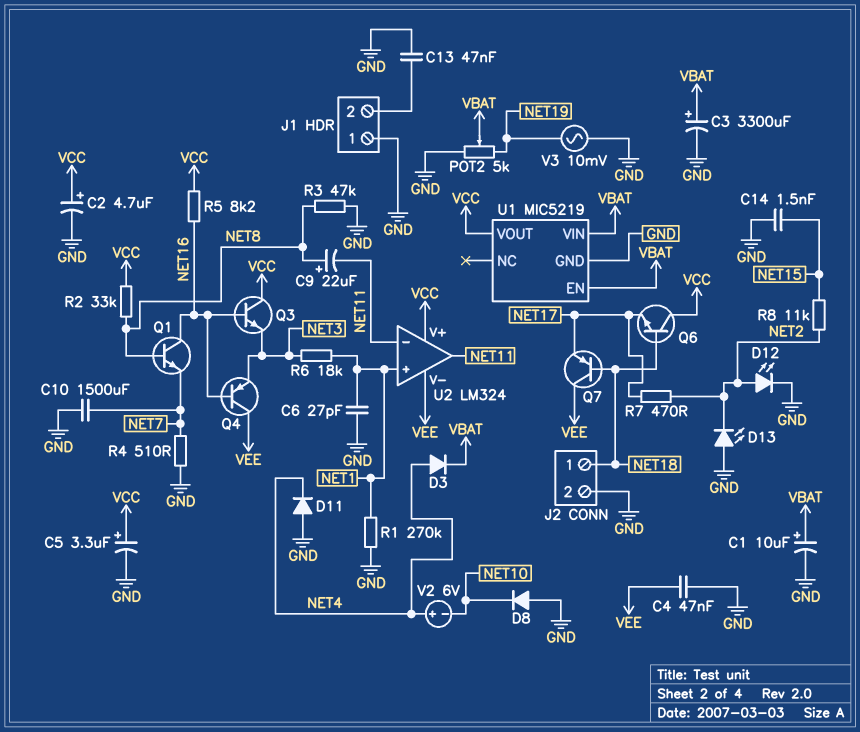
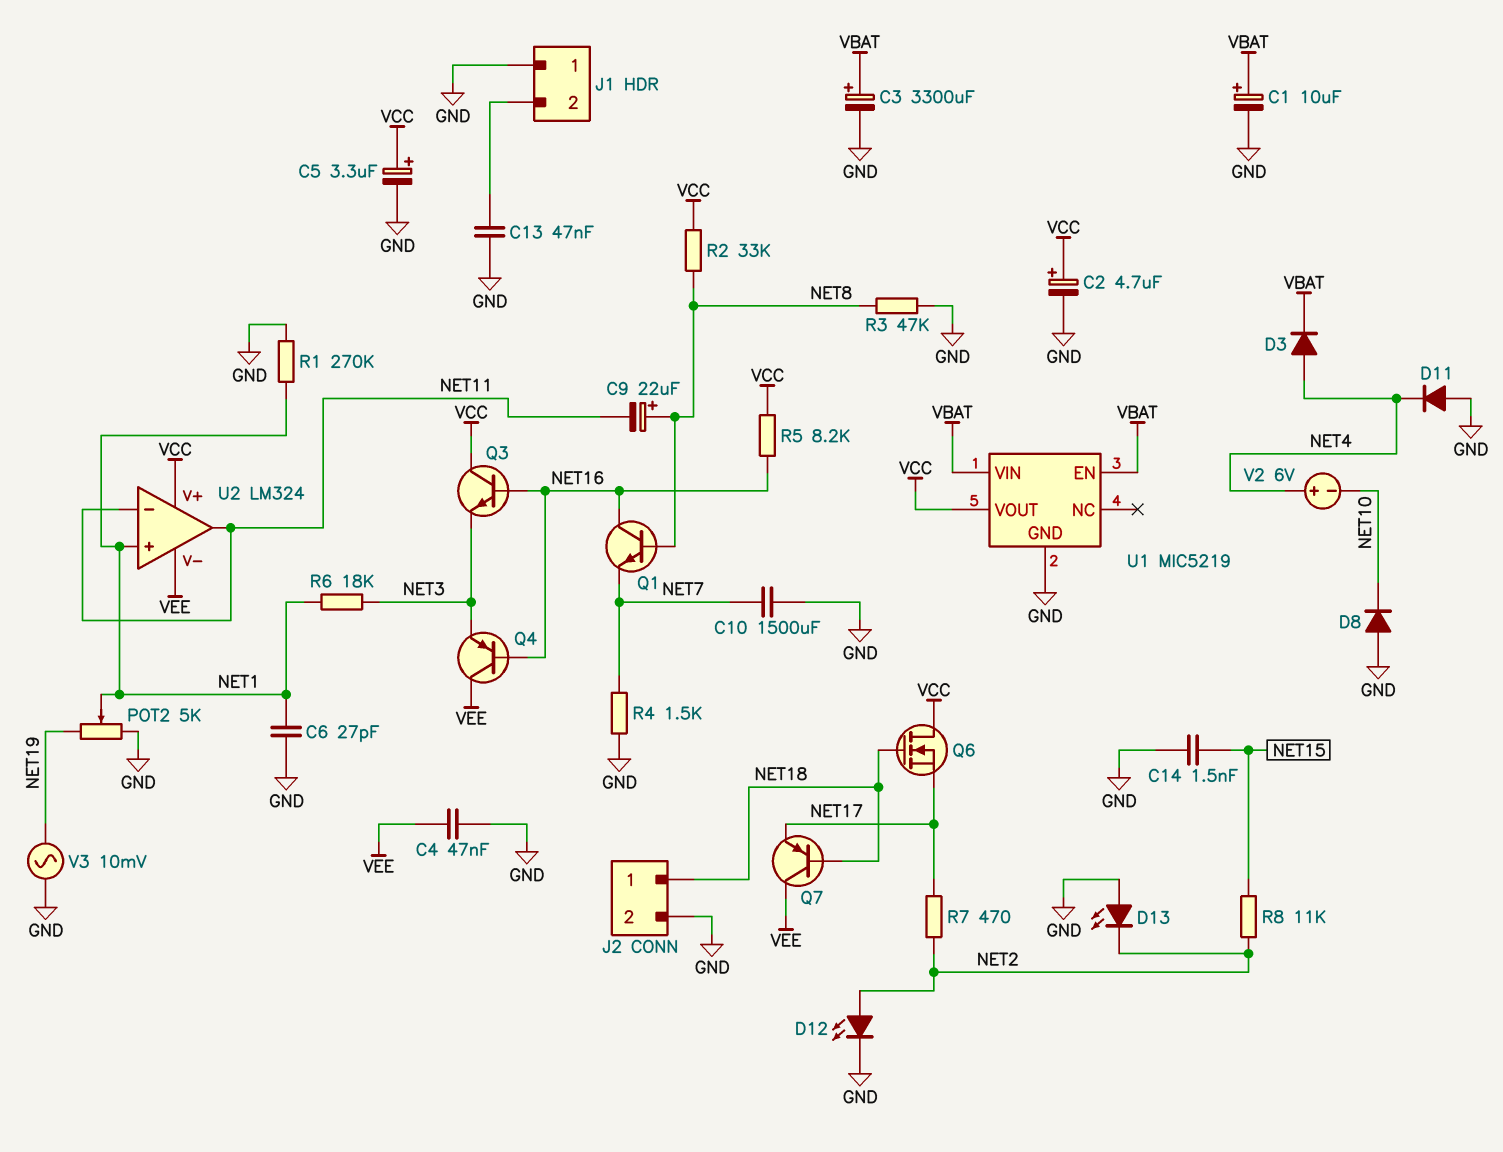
POT2: 5k (GND, NET19, wiper VBAT) -> 5k (GND, NET19, wiper NET1)
Q6: NPN (B NET18, C VCC, E NET17) -> NMOS (G NET18, D VCC, S NET17)
R4: 510 (GND, NET7) -> 1.5k (GND, NET7)

